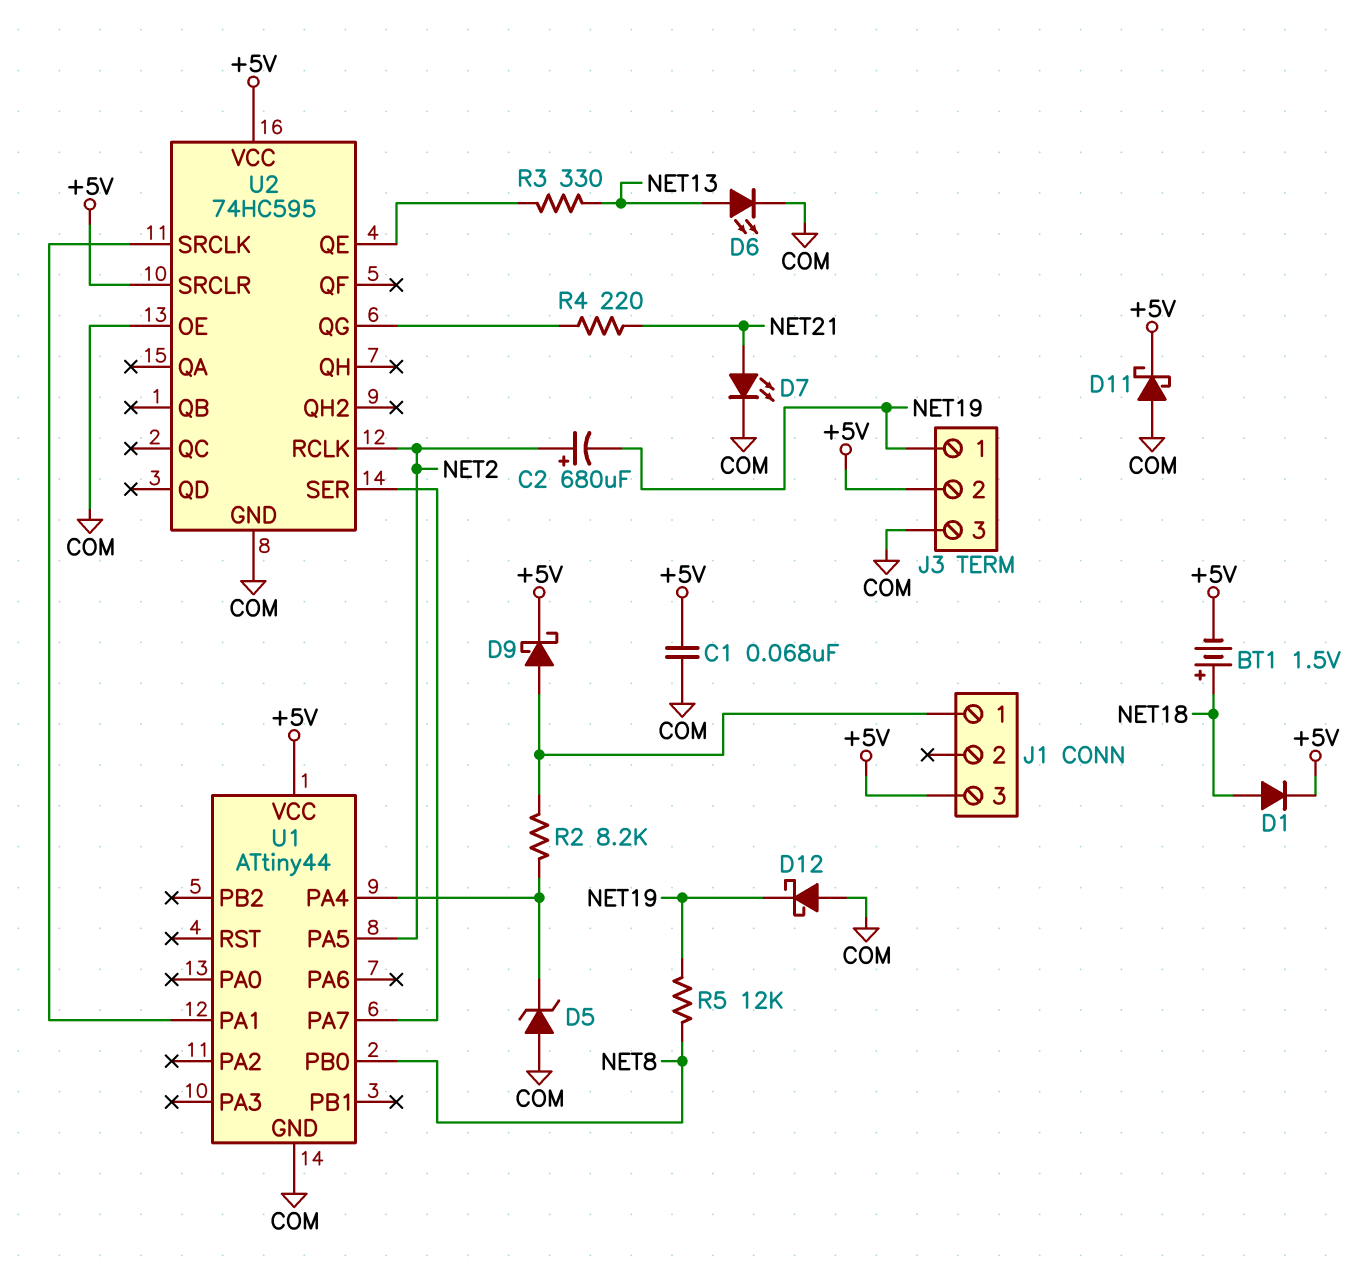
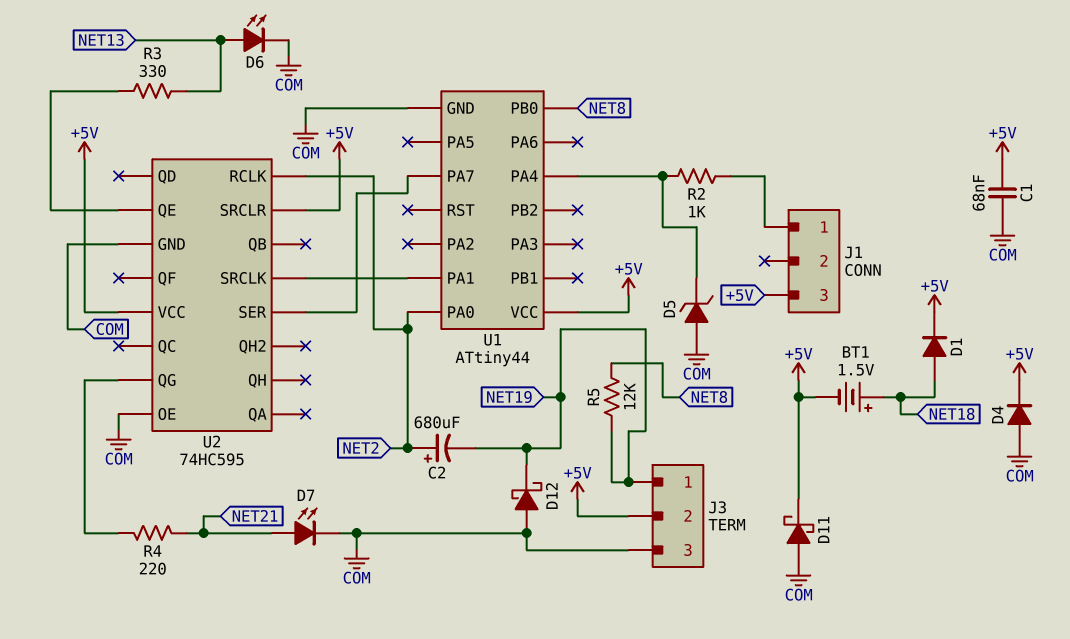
D4: none -> diode (A COM, K +5V)
D9: schottky (A J1/1, K +5V) -> none
R2: 8.2k (J1/1, U1/PA4) -> 1k (J1/1, U1/PA4)
U1 pin PA0: none -> NET2
U1 pin PA5: NET2 -> none

